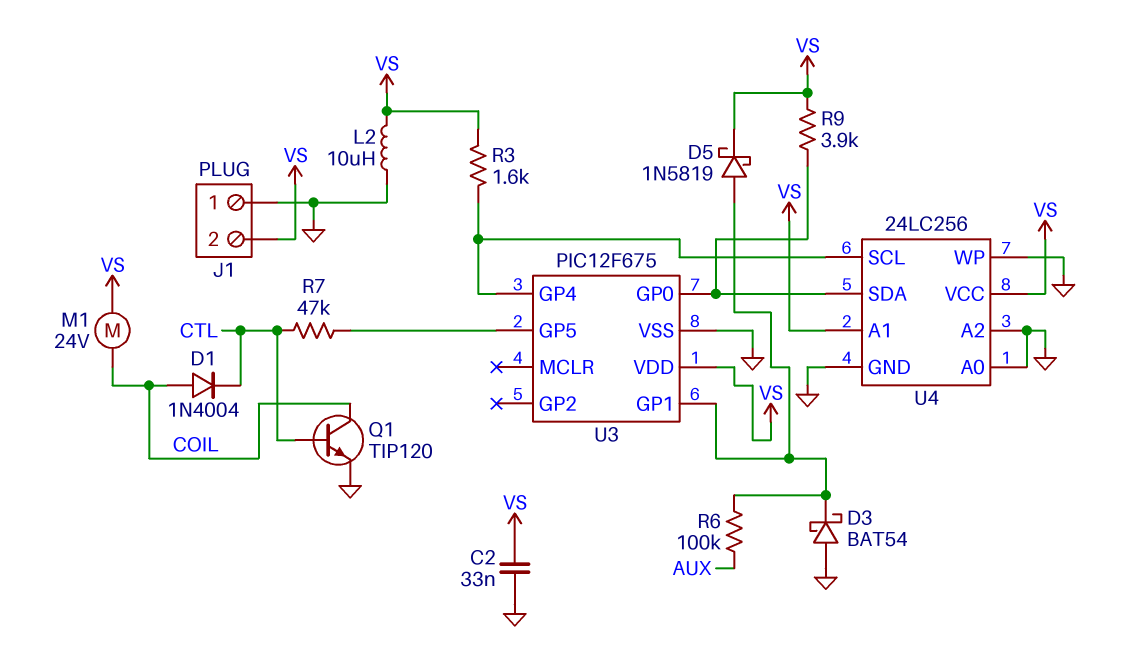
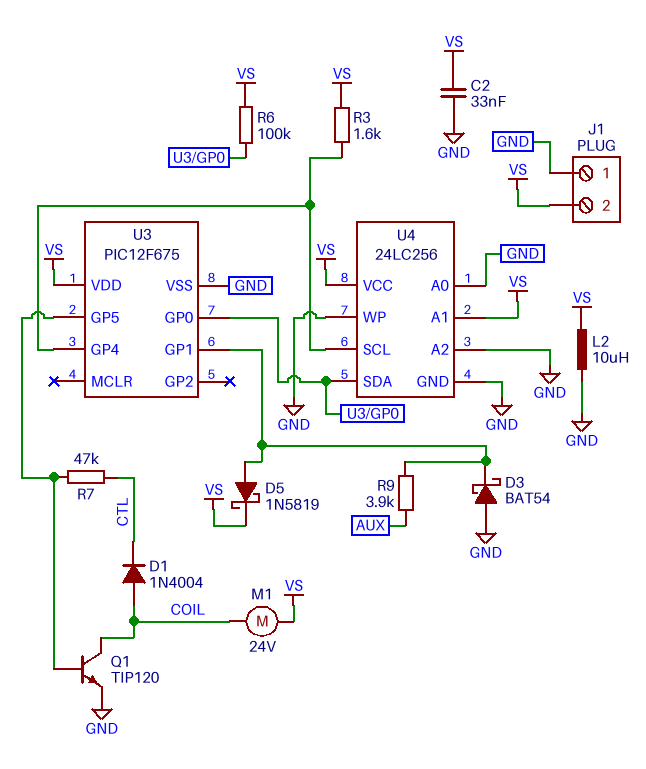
Q1: NPN TIP120 (B CTL, C COIL, E GND) -> NPN TIP120 (B U3/GP5, C COIL, E GND)
R6: 100k (AUX, U3/GP1) -> 100k (U3/GP0, VS)
R9: 3.9k (U3/GP0, VS) -> 3.9k (AUX, U3/GP1)

